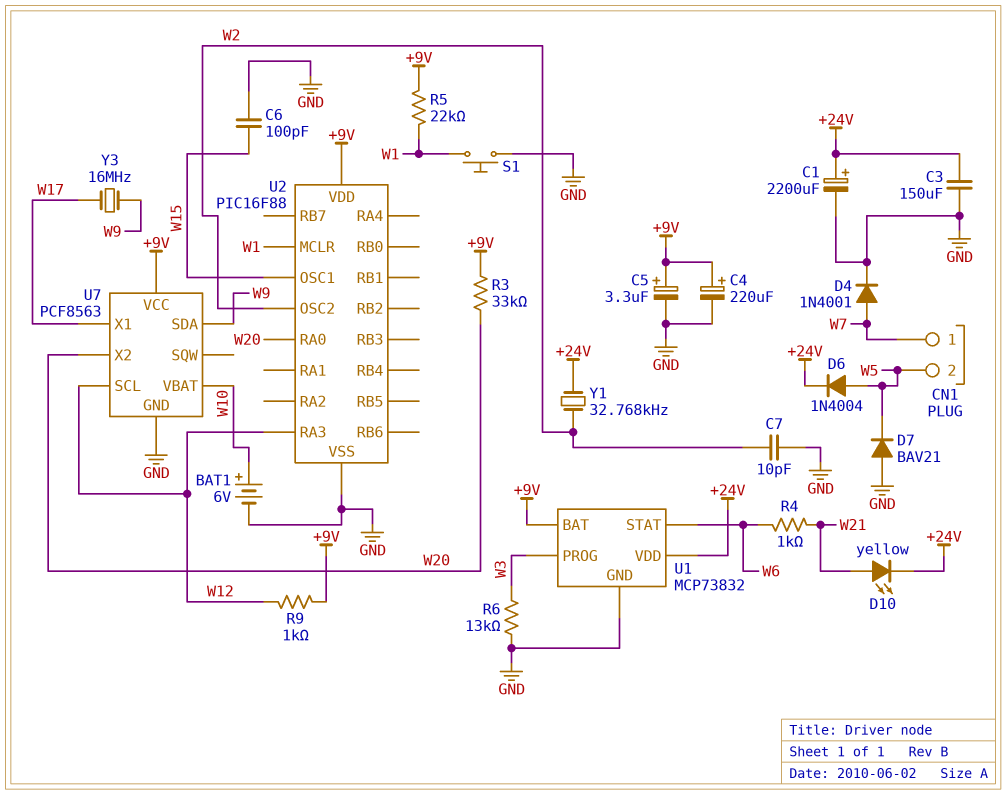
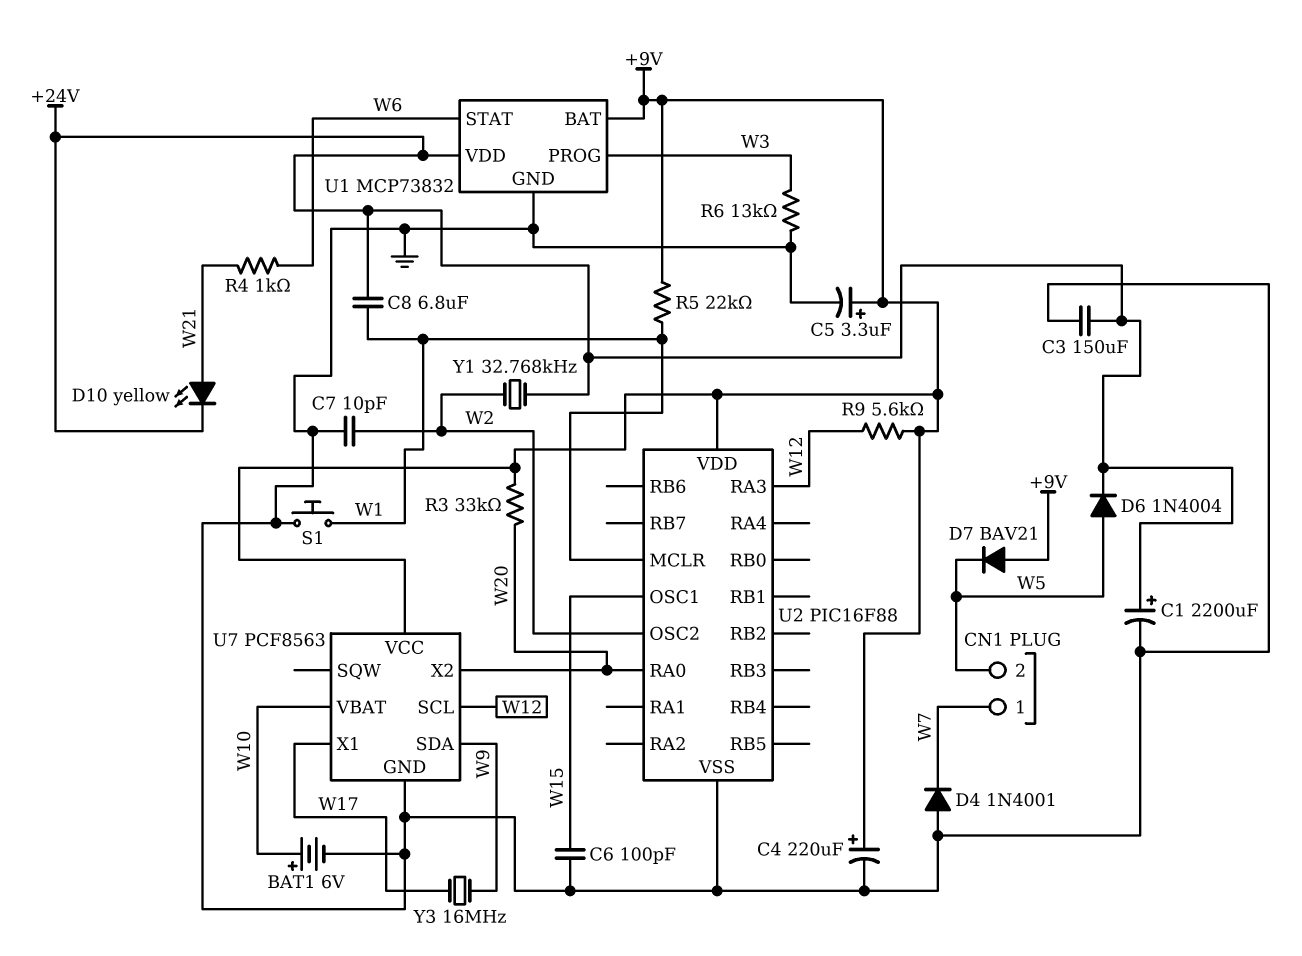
C8: none -> 6.8uF (+24V, W1)
D4: diode 1N4001 (A W7, K GND) -> diode 1N4001 (A GND, K W7)
D7: diode BAV21 (A GND, K W5) -> diode BAV21 (A +9V, K W5)
R9: 1k (+9V, W12) -> 5.6k (+9V, W12)

